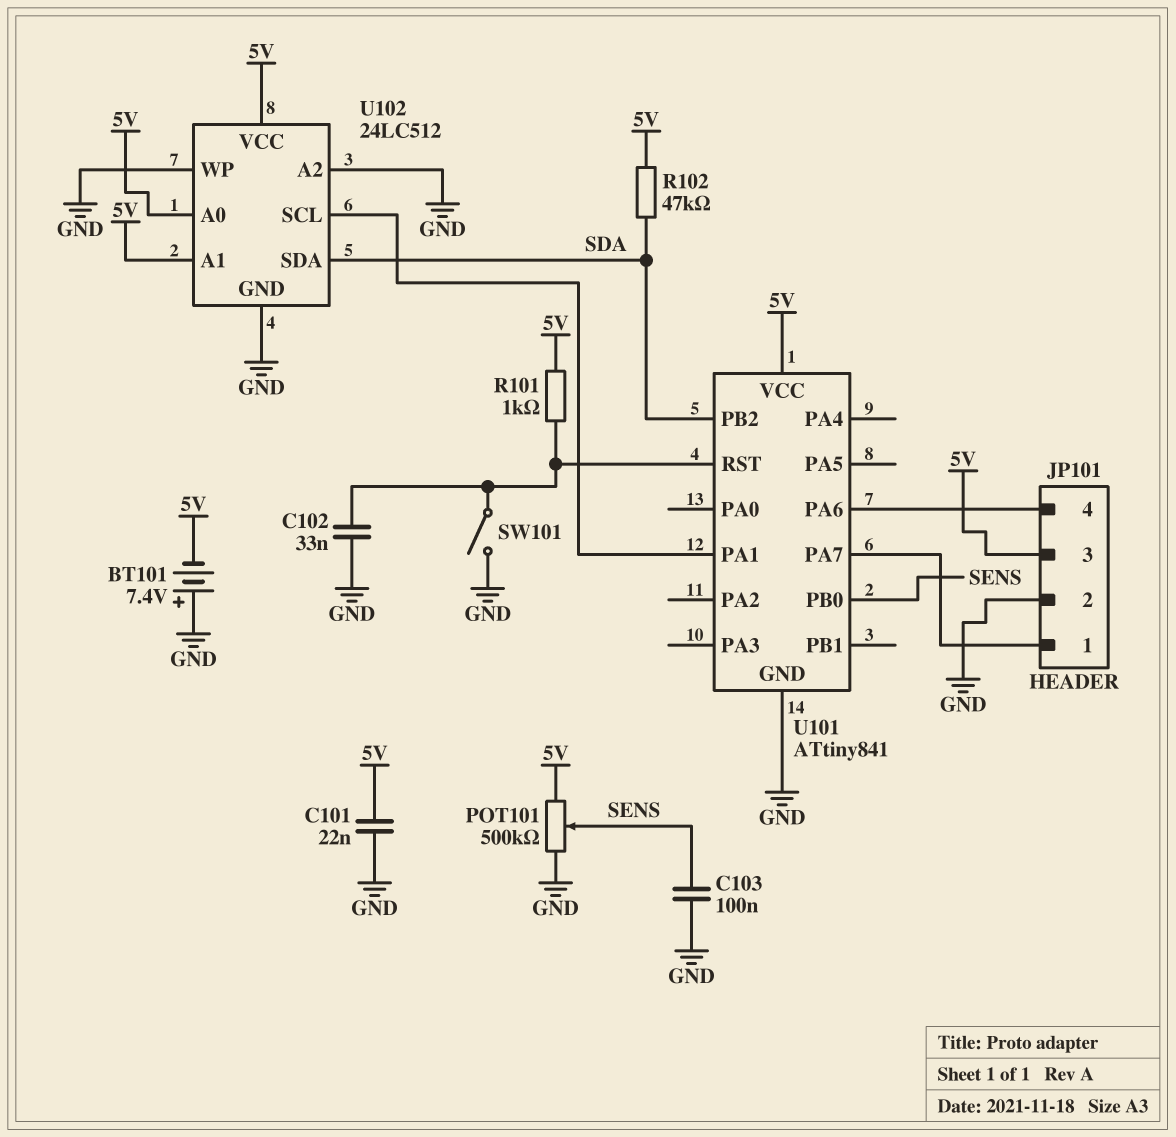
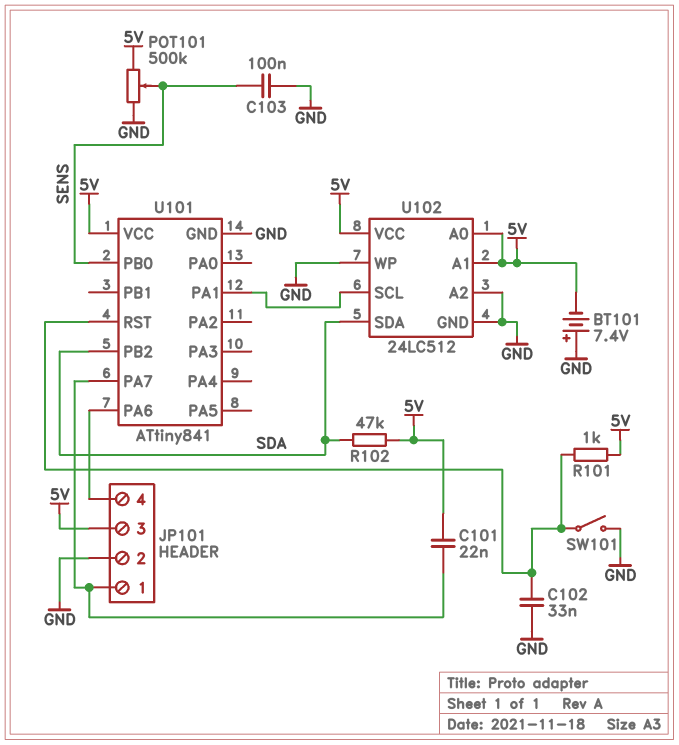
C101: 22nF (5V, GND) -> 22nF (5V, JP101/1)

